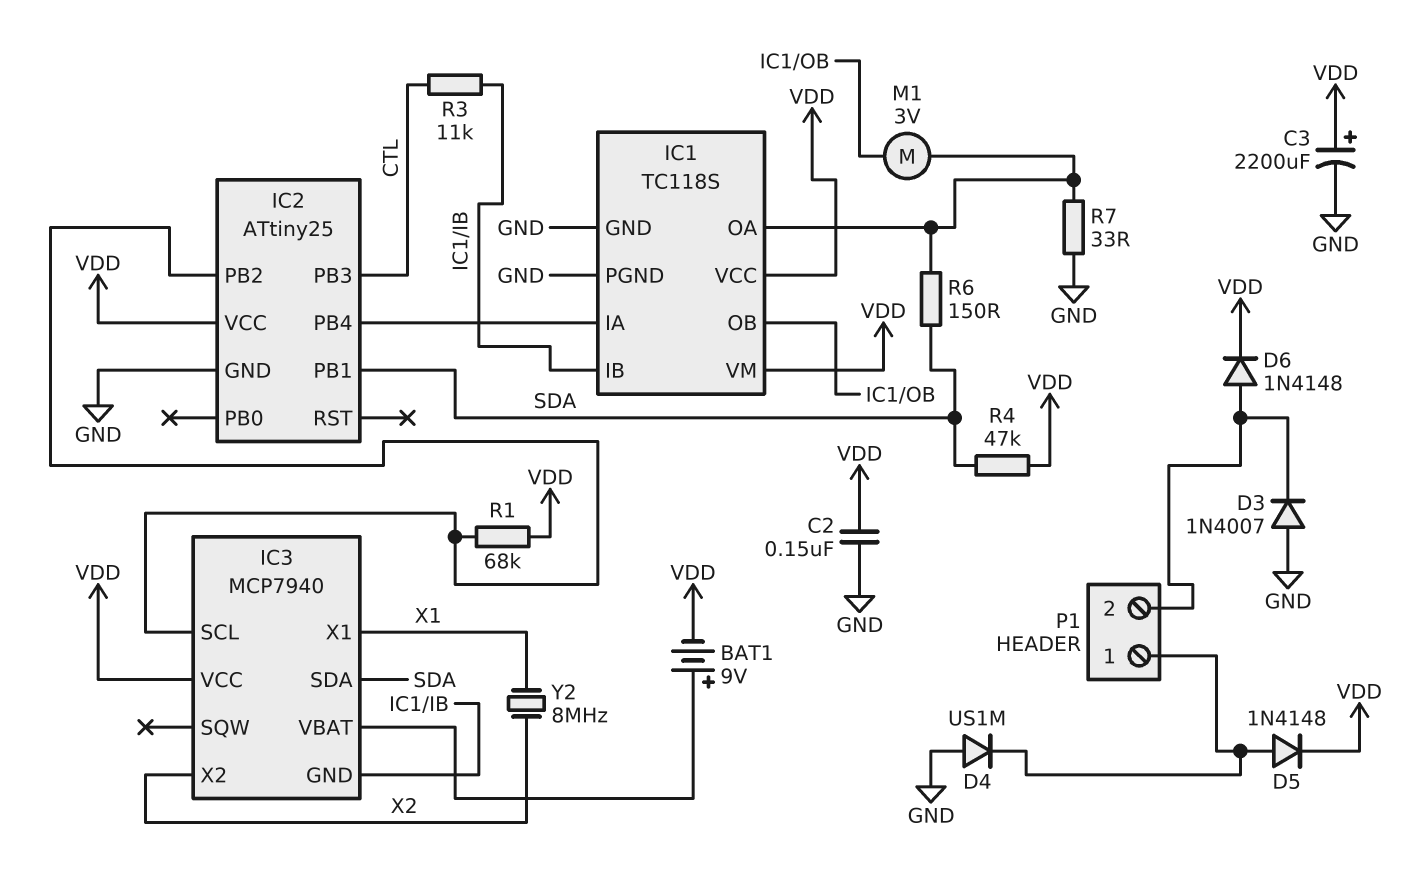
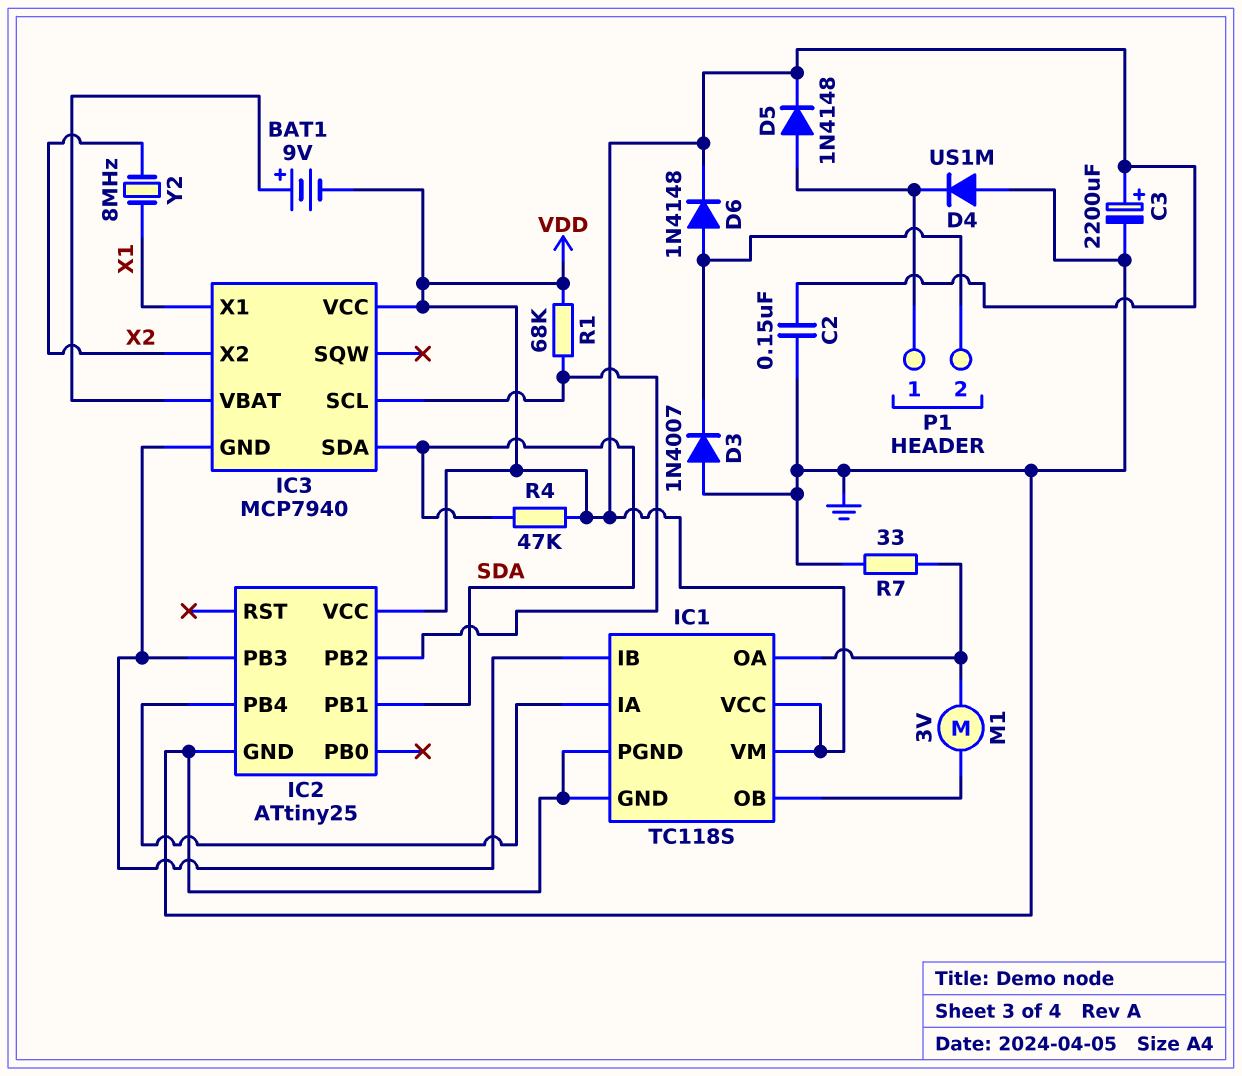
IC2 pin PB3: CTL -> IC1/IB
R3: 11k (CTL, IC1/IB) -> none
R6: 150 (IC1/OA, SDA) -> none

